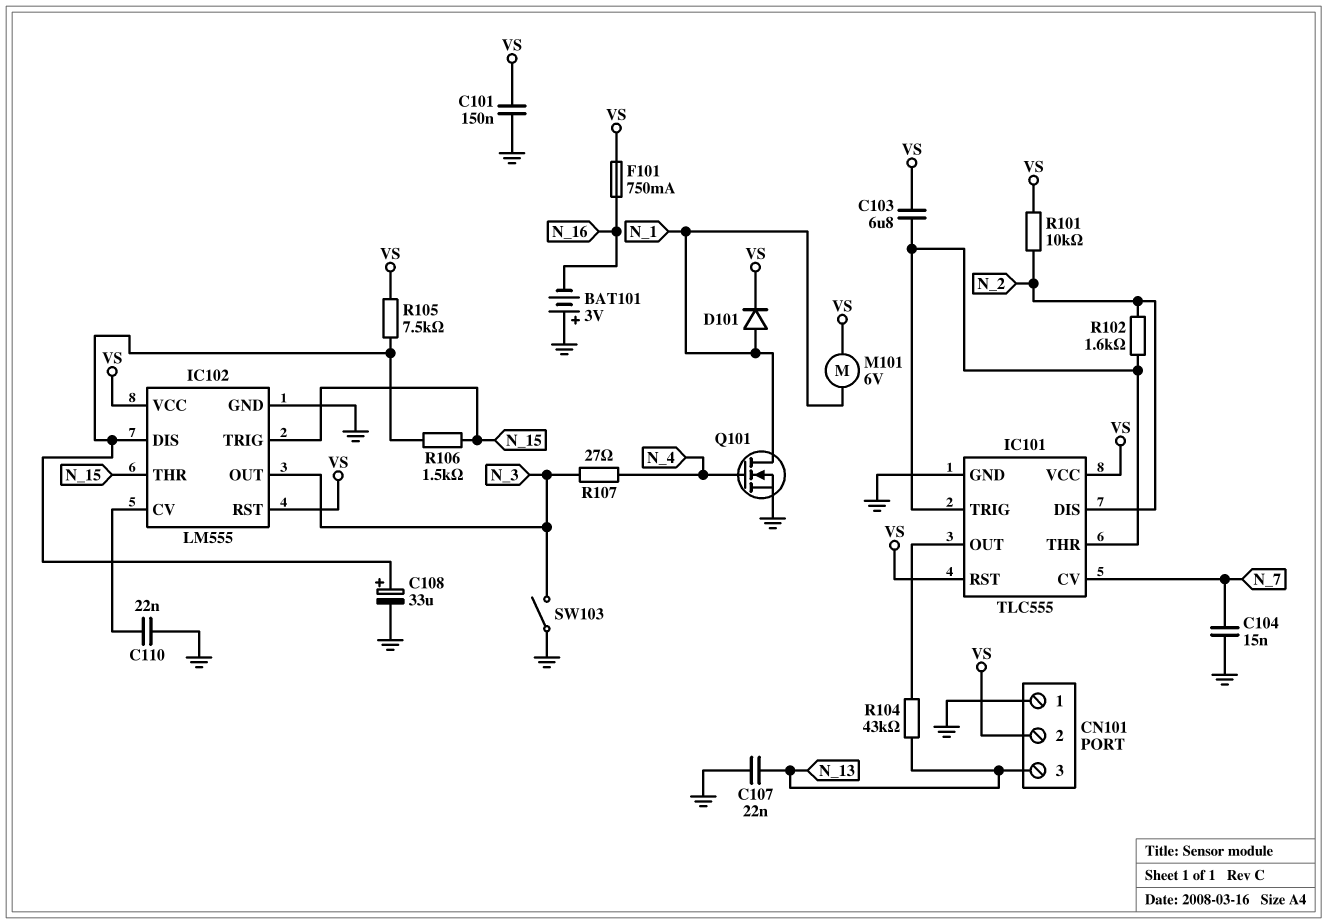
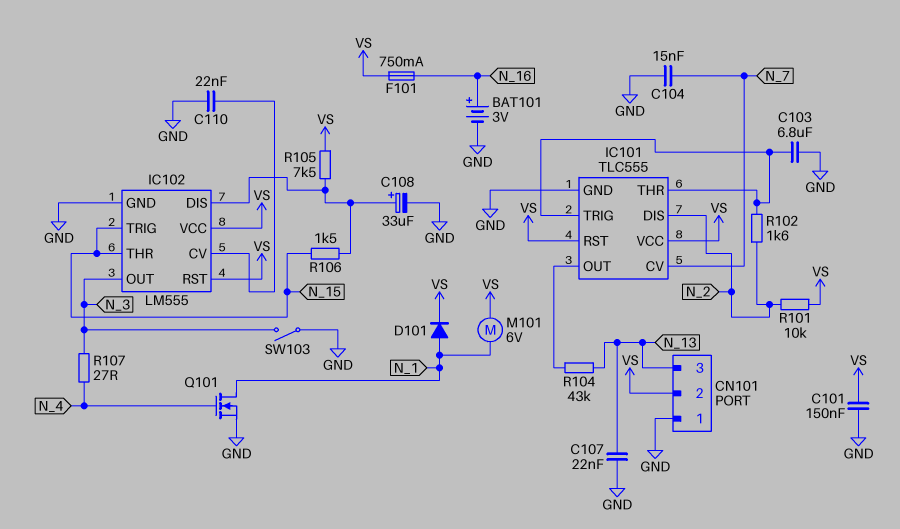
BAT101: 3V (plus GND, minus N_16) -> 3V (plus N_16, minus GND)
C103: 6.8uF (IC101/THR, VS) -> 6.8uF (GND, IC101/THR)

